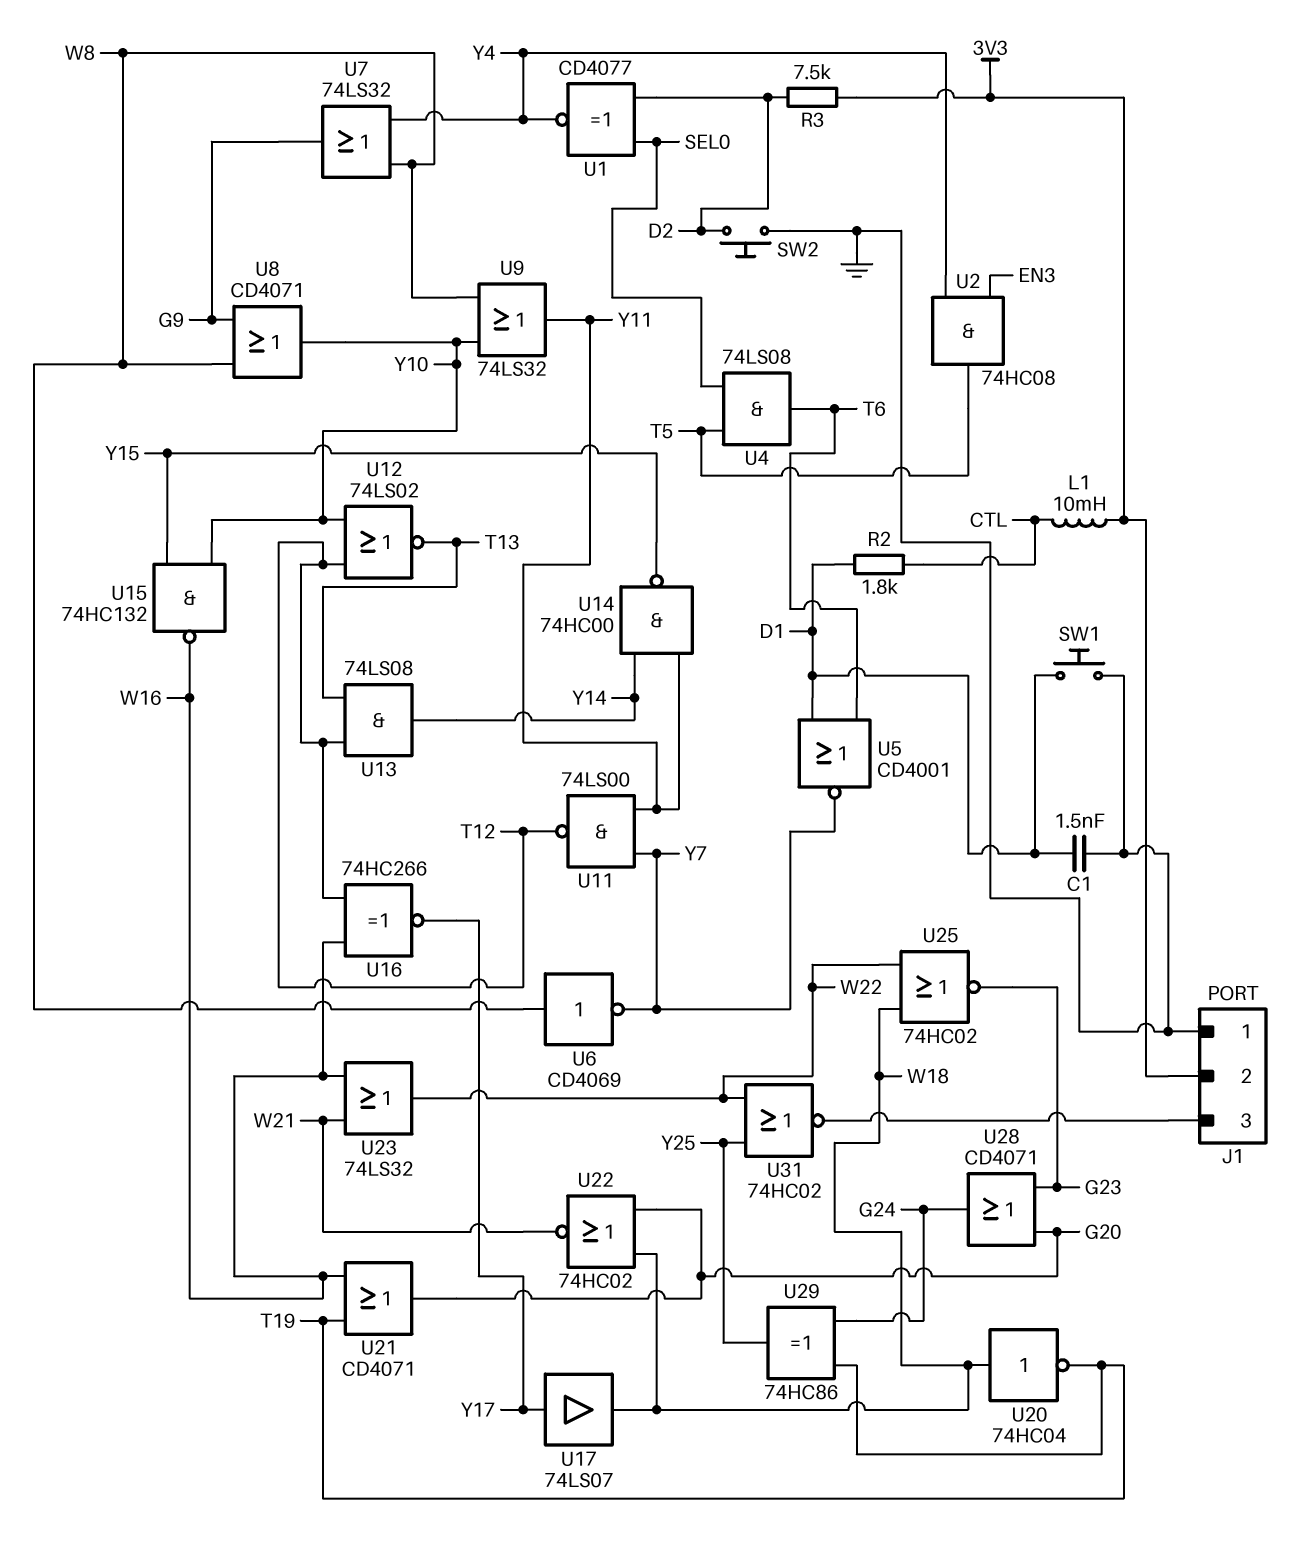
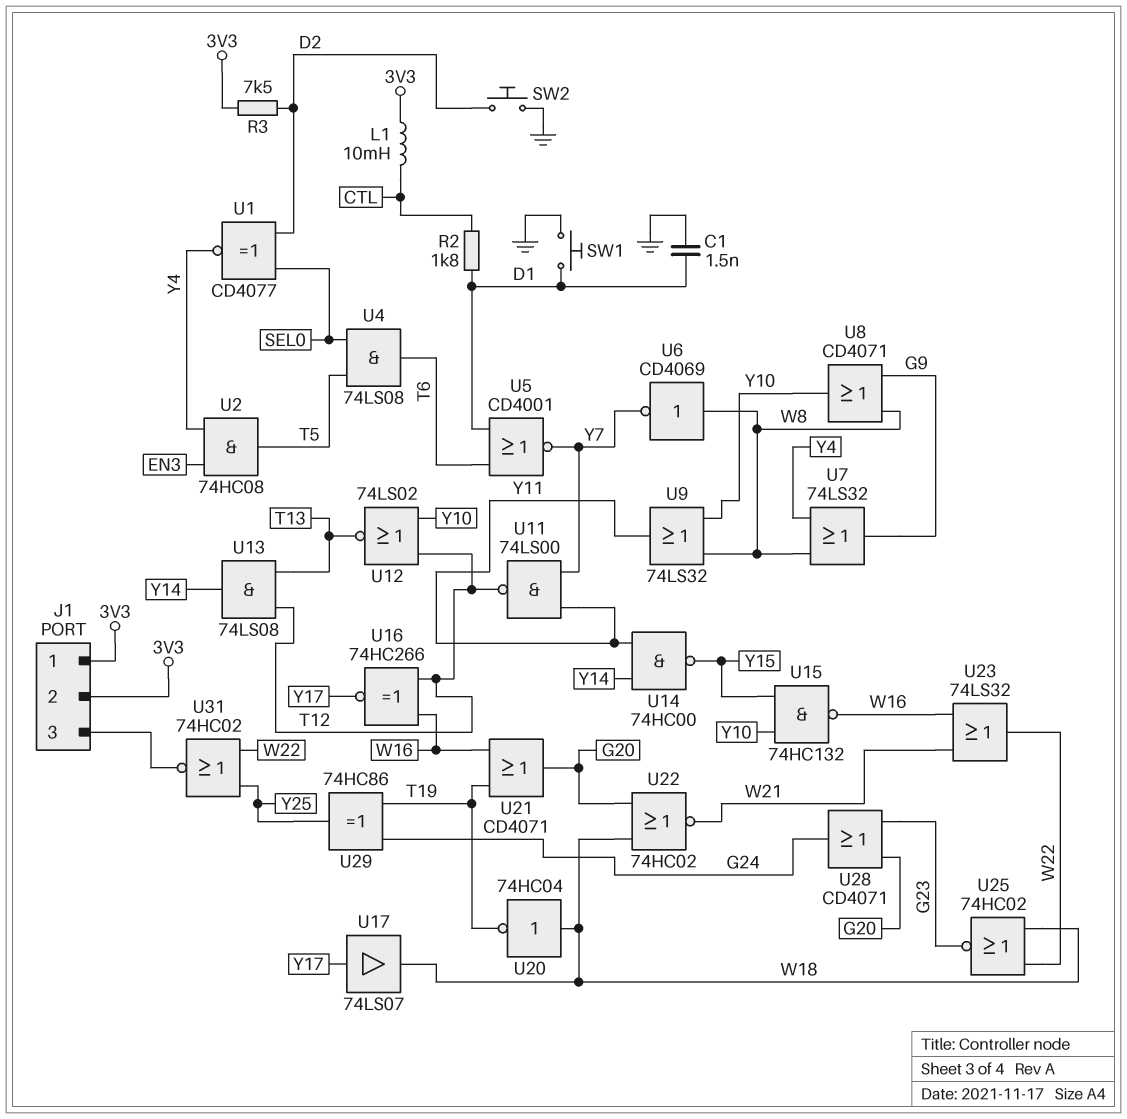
J1 pin 1: GND -> 3V3

